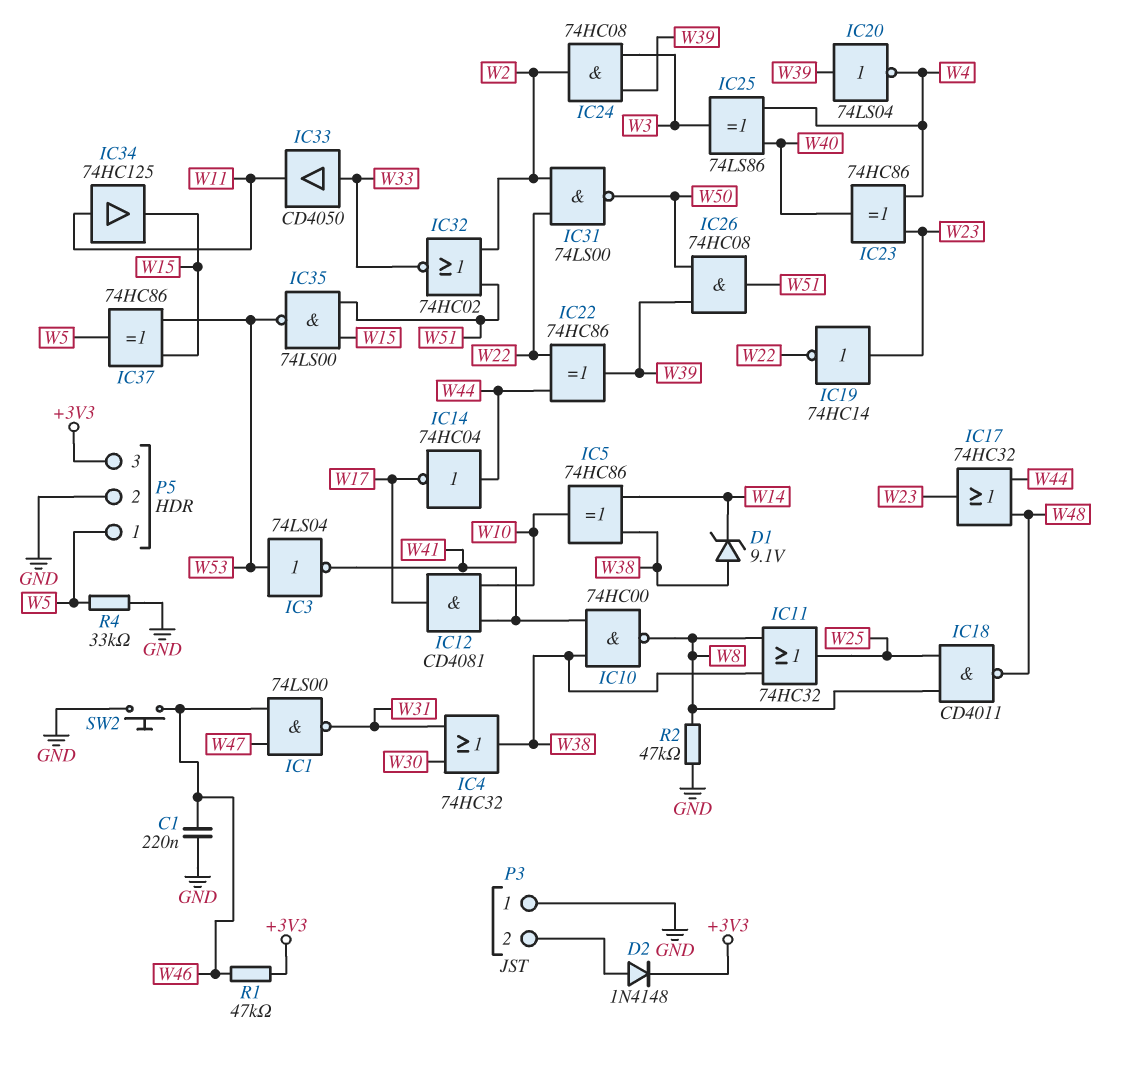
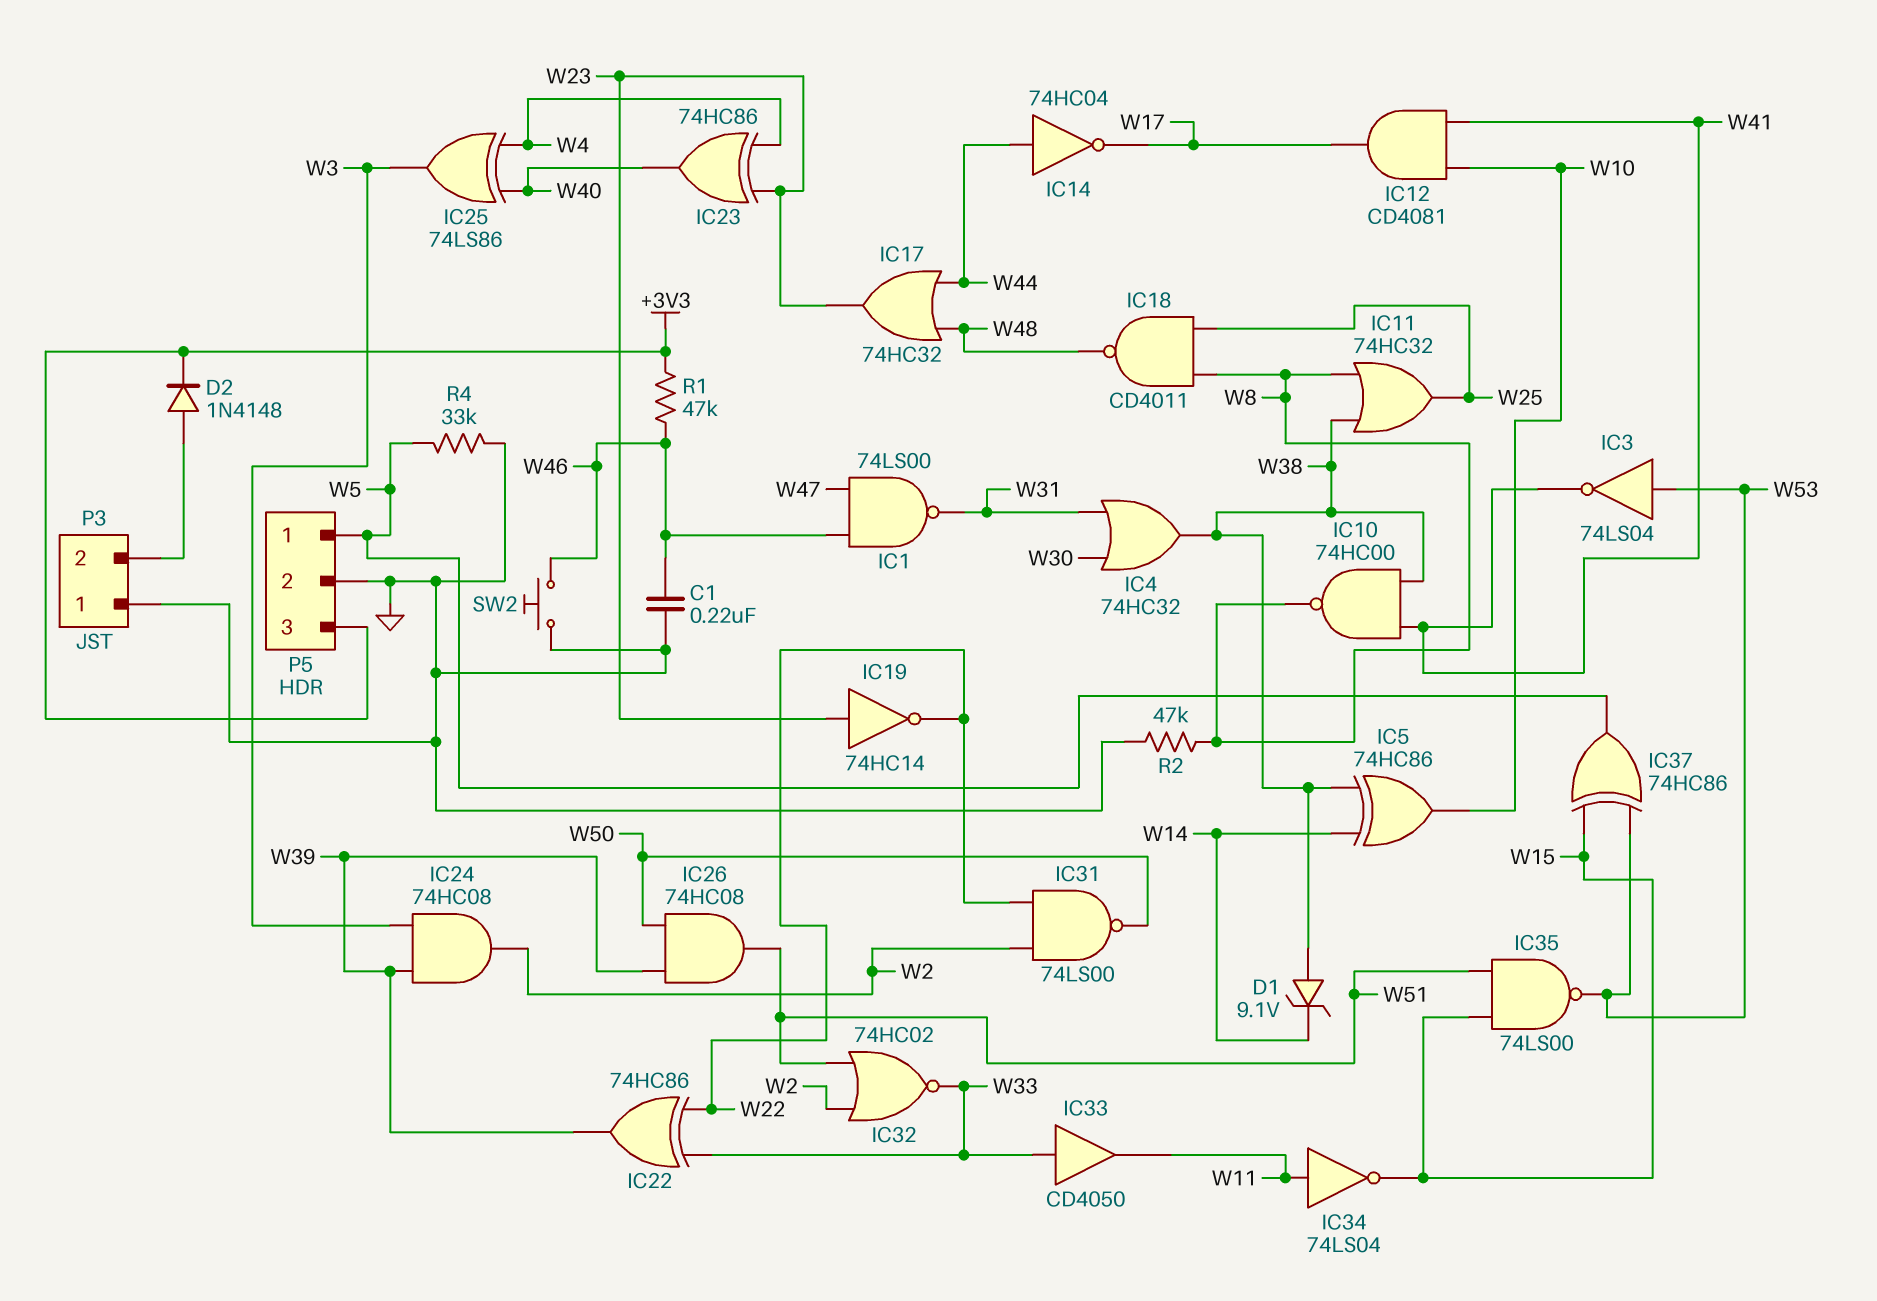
IC20: NOT 74LS04 (in W39, out W4) -> none
IC22: XOR 74HC86 (in W22, in W44, out W39) -> XOR 74HC86 (in W22, in W33, out W39)
IC34: buffer 74HC125 (in W11, out W15) -> NOT 74LS04 (in W11, out W15)

